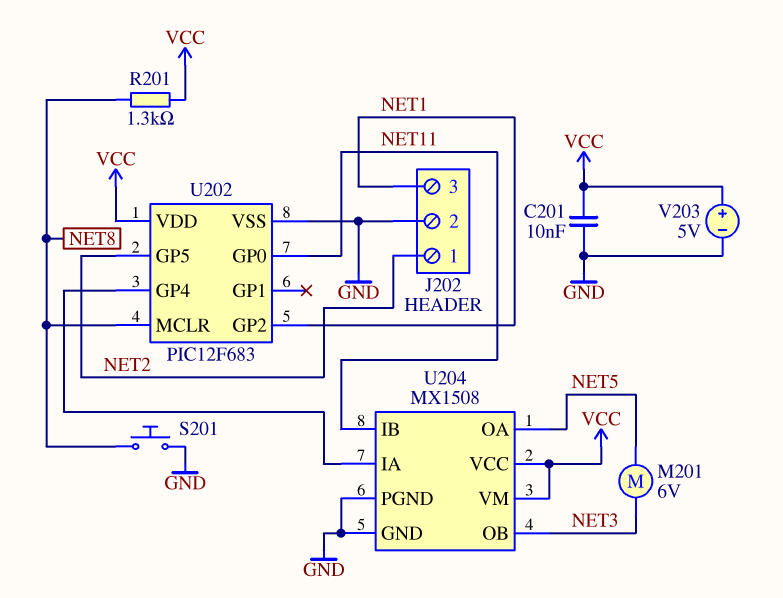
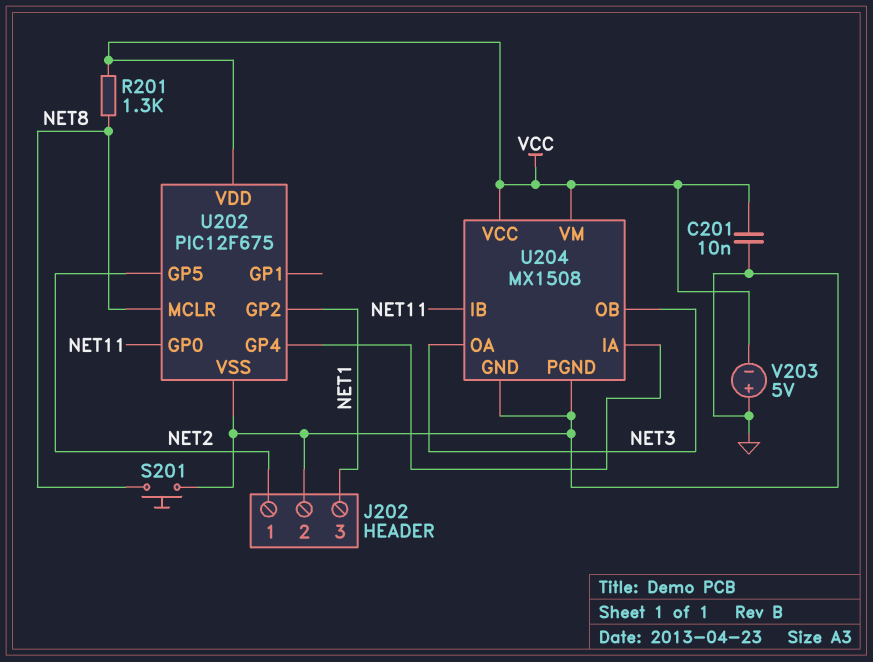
M201: motor 6V (NET3, NET5) -> none
U202: PIC12F683 -> PIC12F675
U204 pin OA: NET5 -> NET3
V203: 5V (plus VCC, minus GND) -> 5V (plus GND, minus VCC)

